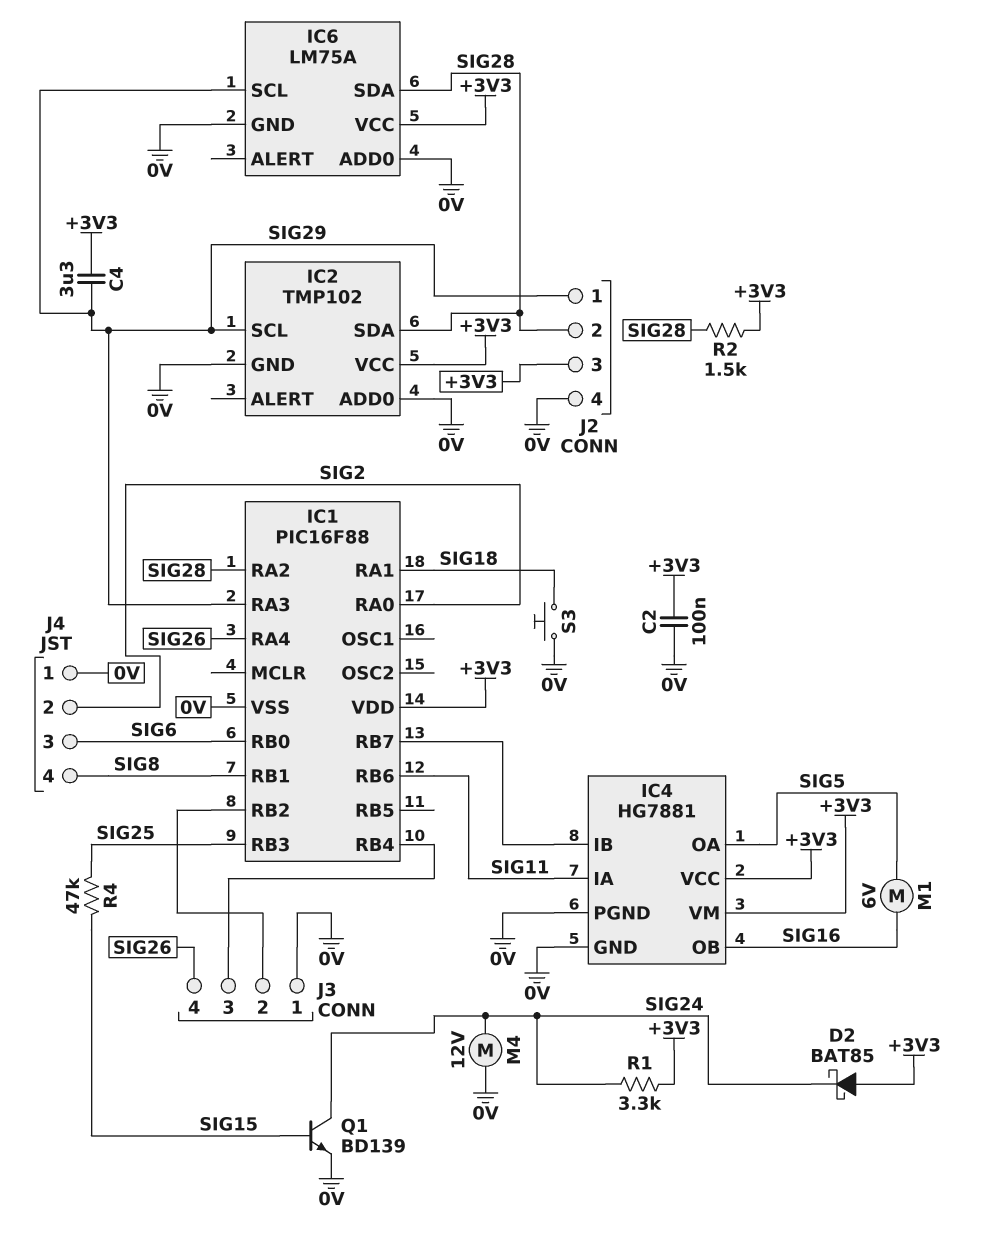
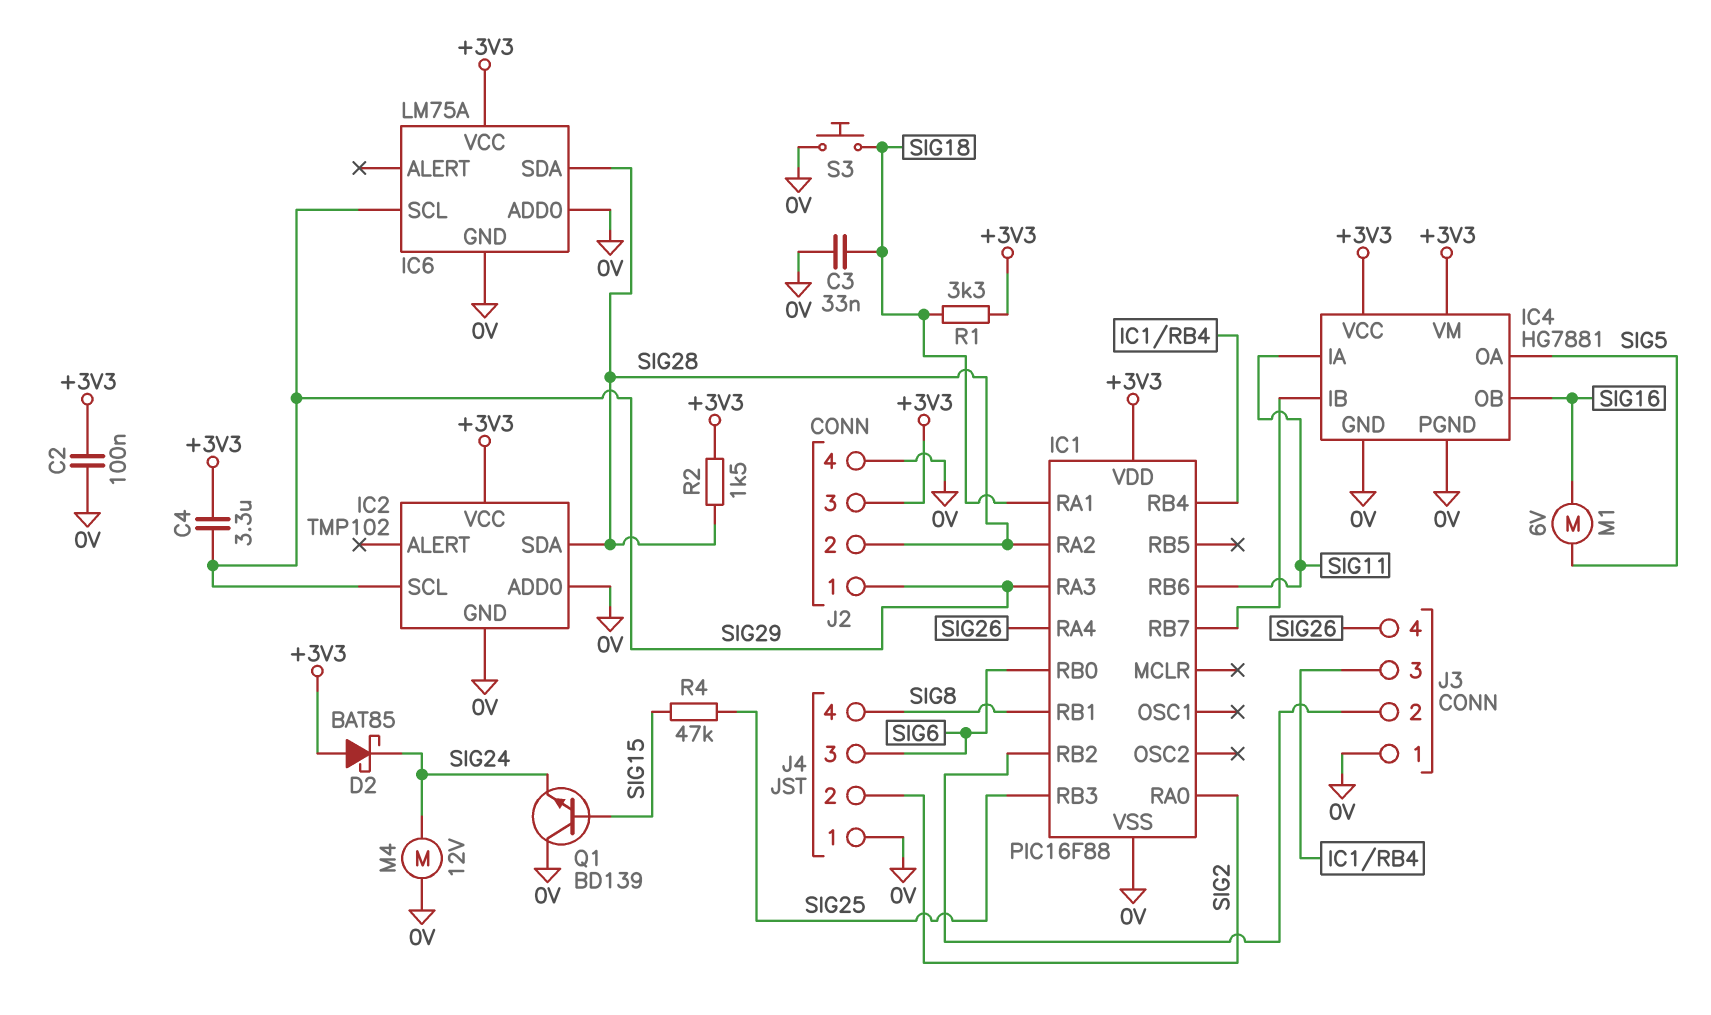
C3: none -> 33nF (0V, SIG18)
Q1: NPN BD139 (B SIG15, C SIG24, E 0V) -> NPN BD139 (B SIG15, C 0V, E SIG24)
R1: 3.3k (+3V3, SIG24) -> 3.3k (+3V3, SIG18)

